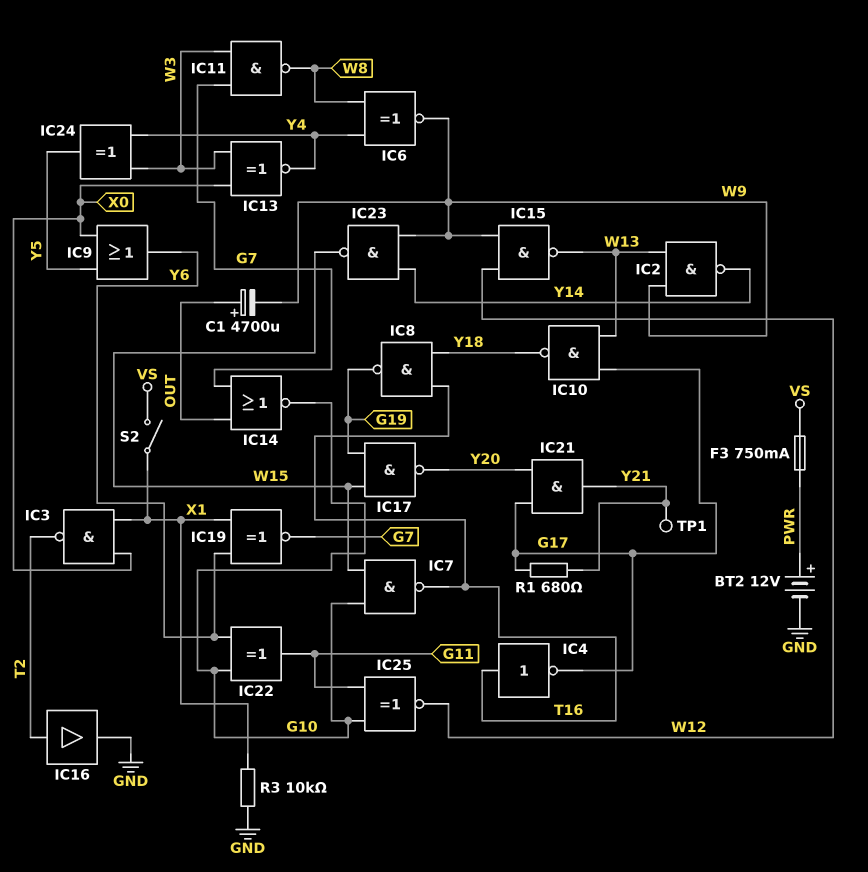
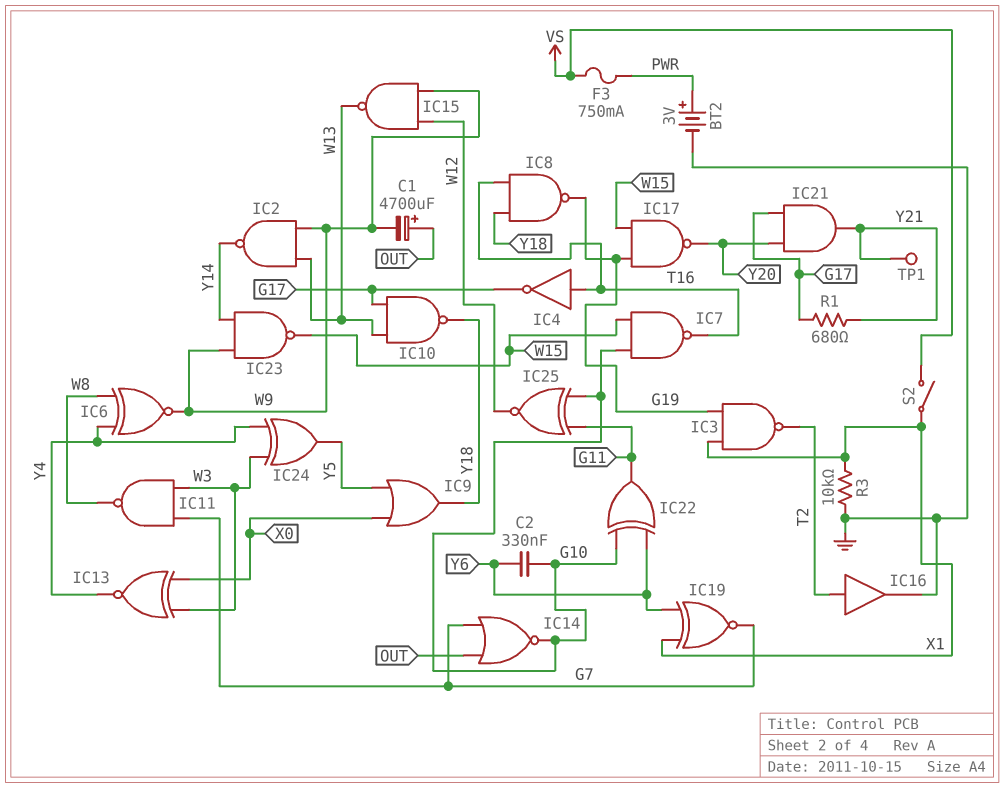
BT2: 12V (plus PWR, minus GND) -> 3V (plus PWR, minus GND)
C2: none -> 330nF (G10, Y6)
IC3: NAND (in X0, in X1, out T2) -> NAND (in G19, in X1, out T2)
IC9: OR (in X0, in Y5, out Y6) -> OR (in X0, in Y5, out Y18)

